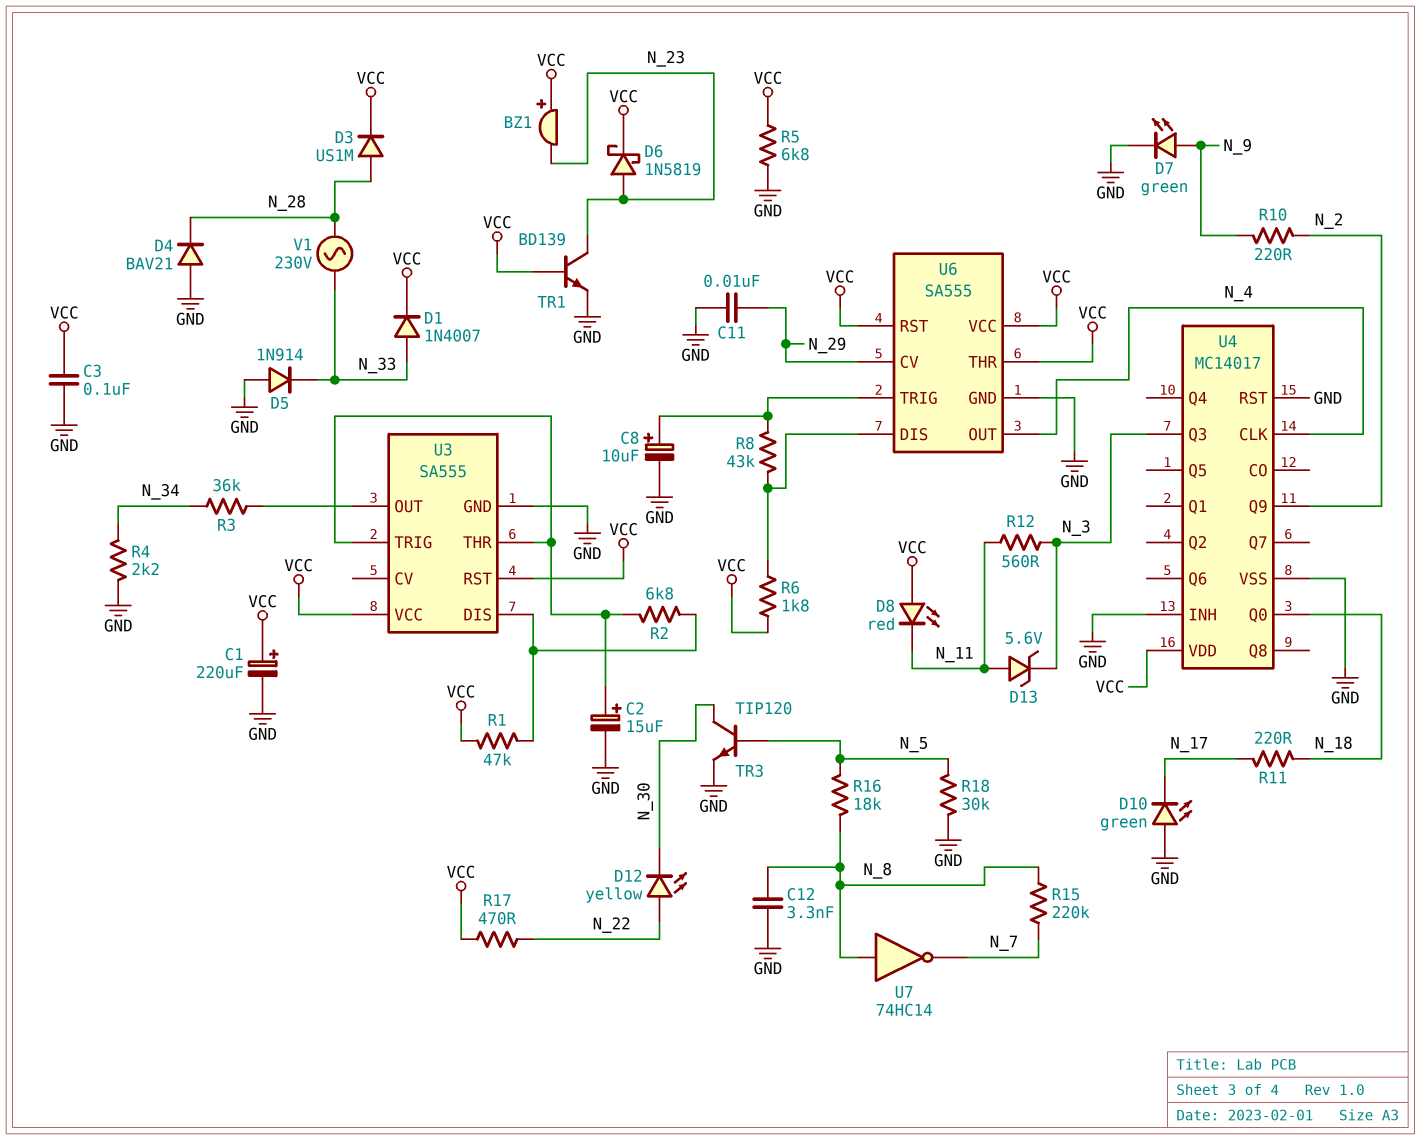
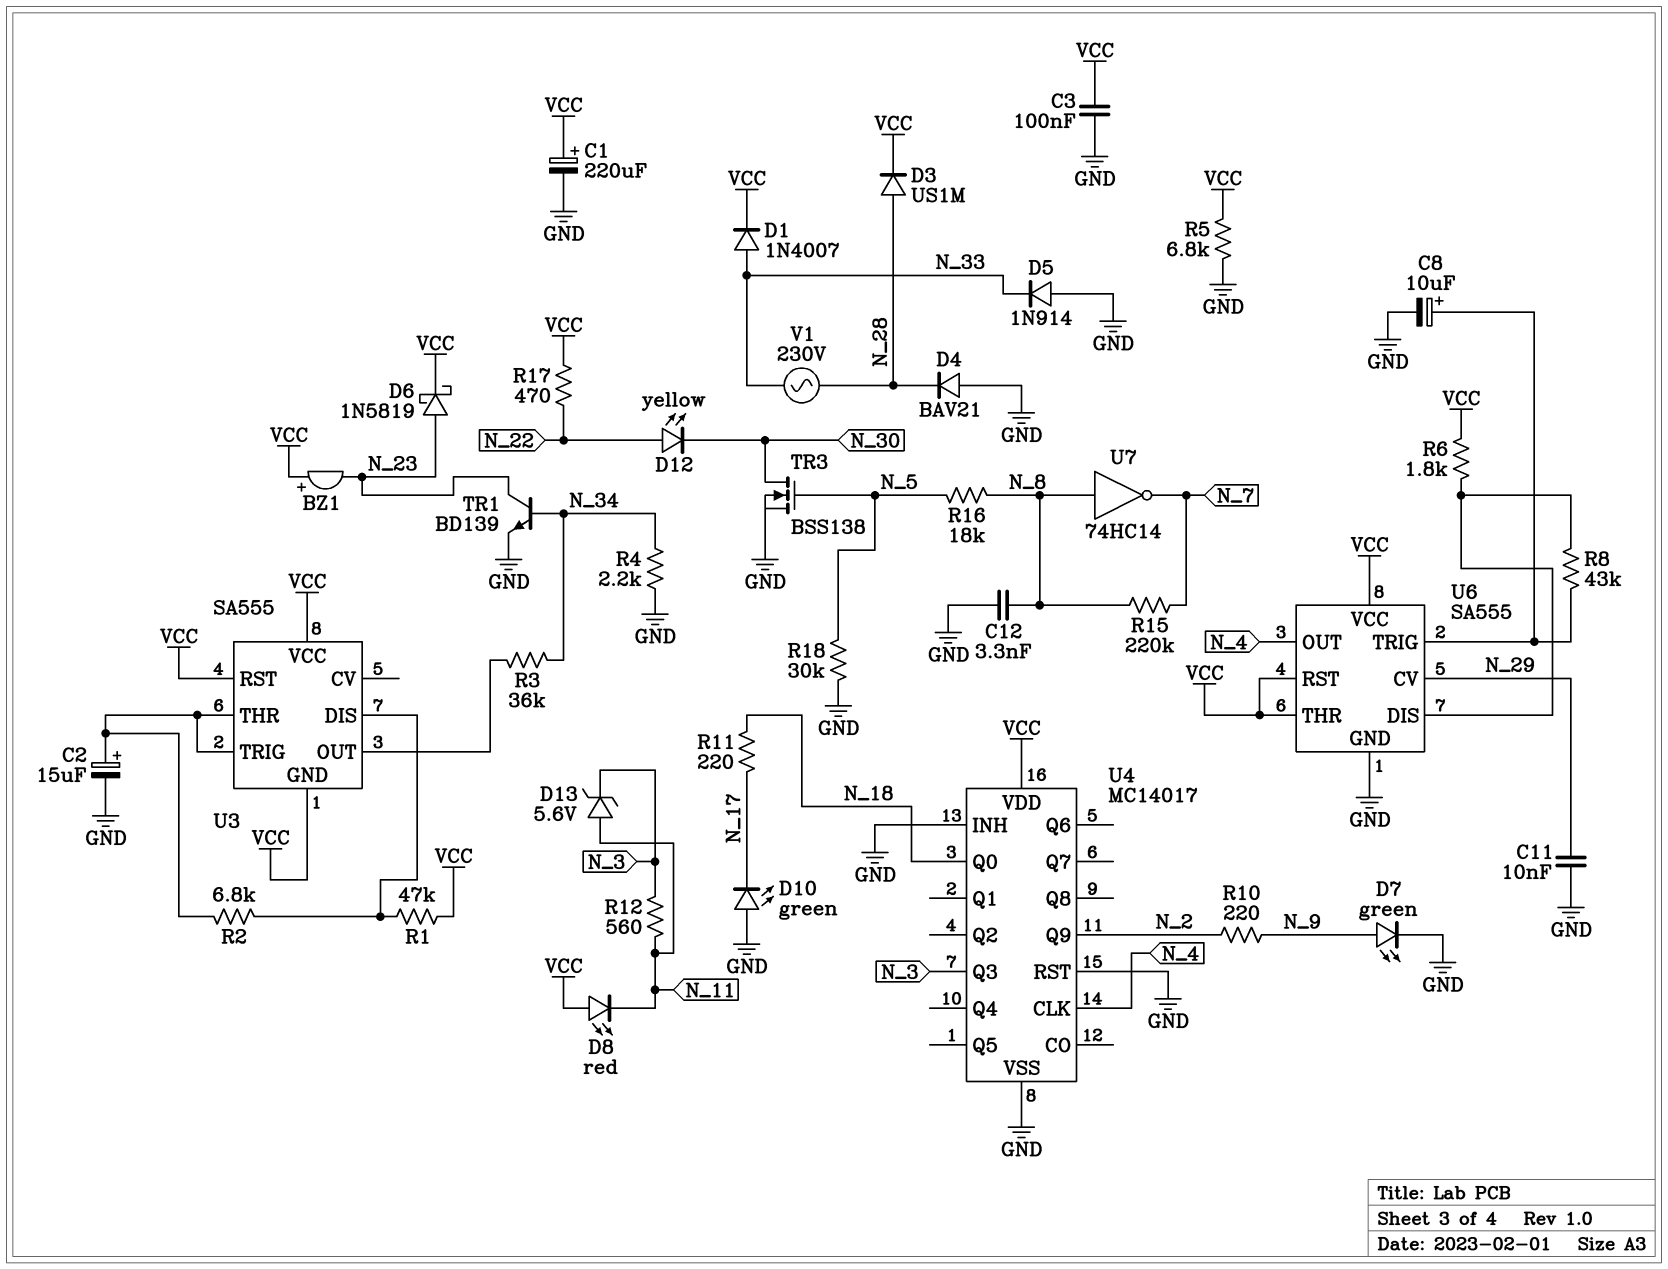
TR1: NPN BD139 (B VCC, C N_23, E GND) -> NPN BD139 (B N_34, C N_23, E GND)
TR3: NPN TIP120 (B N_5, C N_30, E GND) -> NMOS BSS138 (G N_5, D N_30, S GND)
U3 pin GND: GND -> VCC

